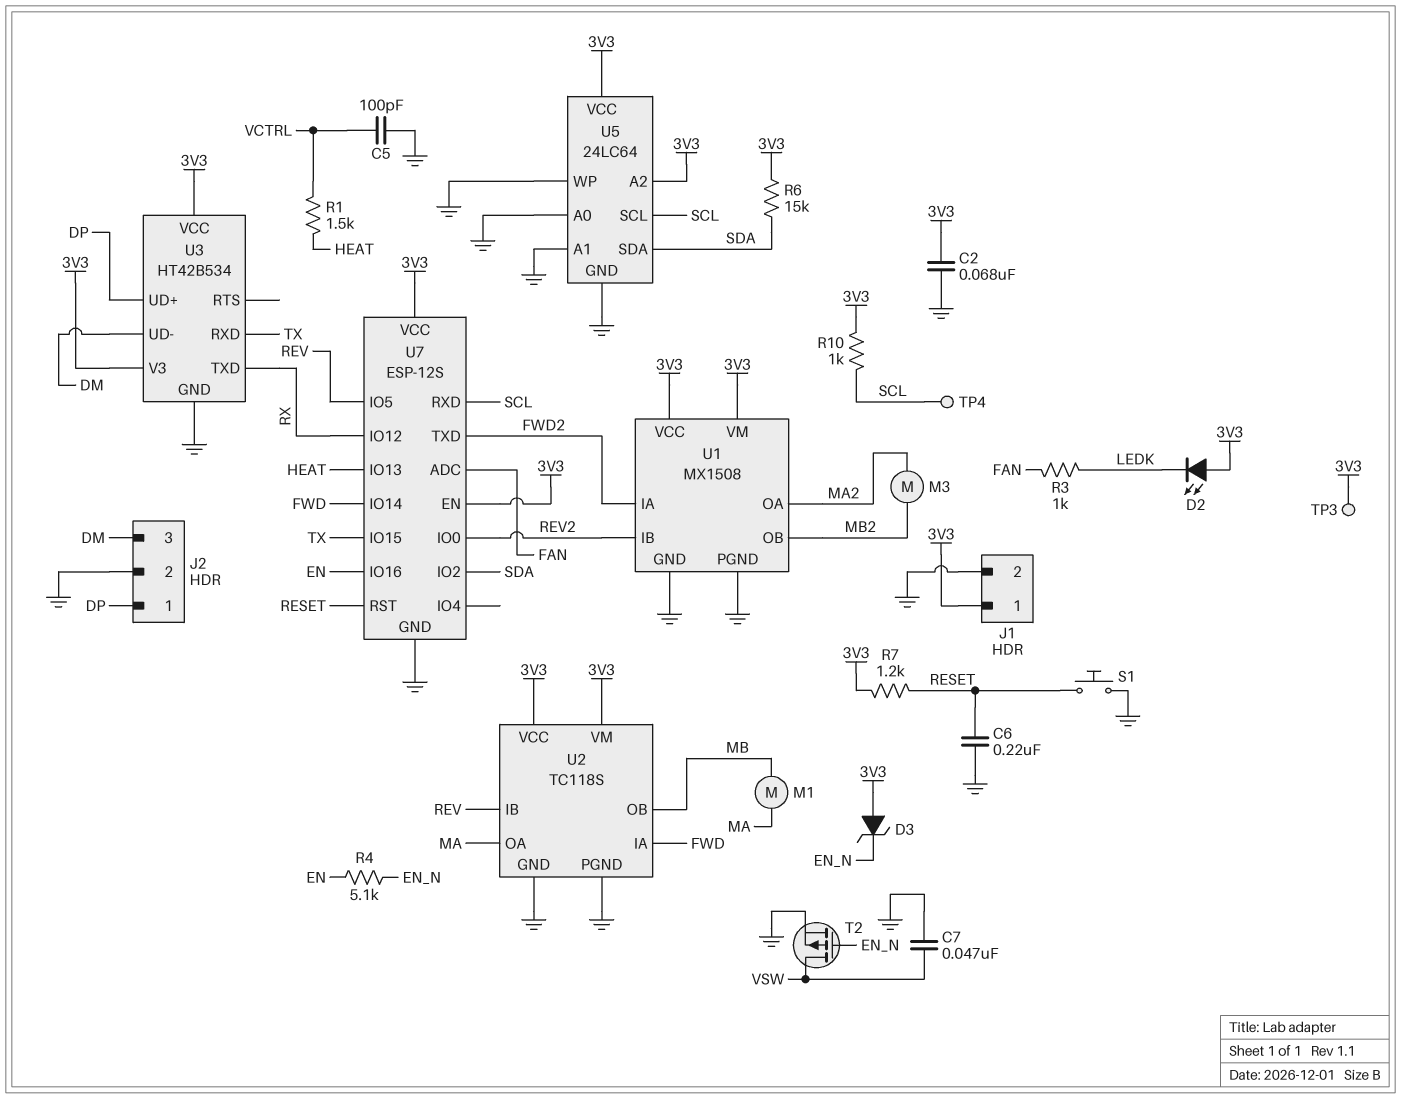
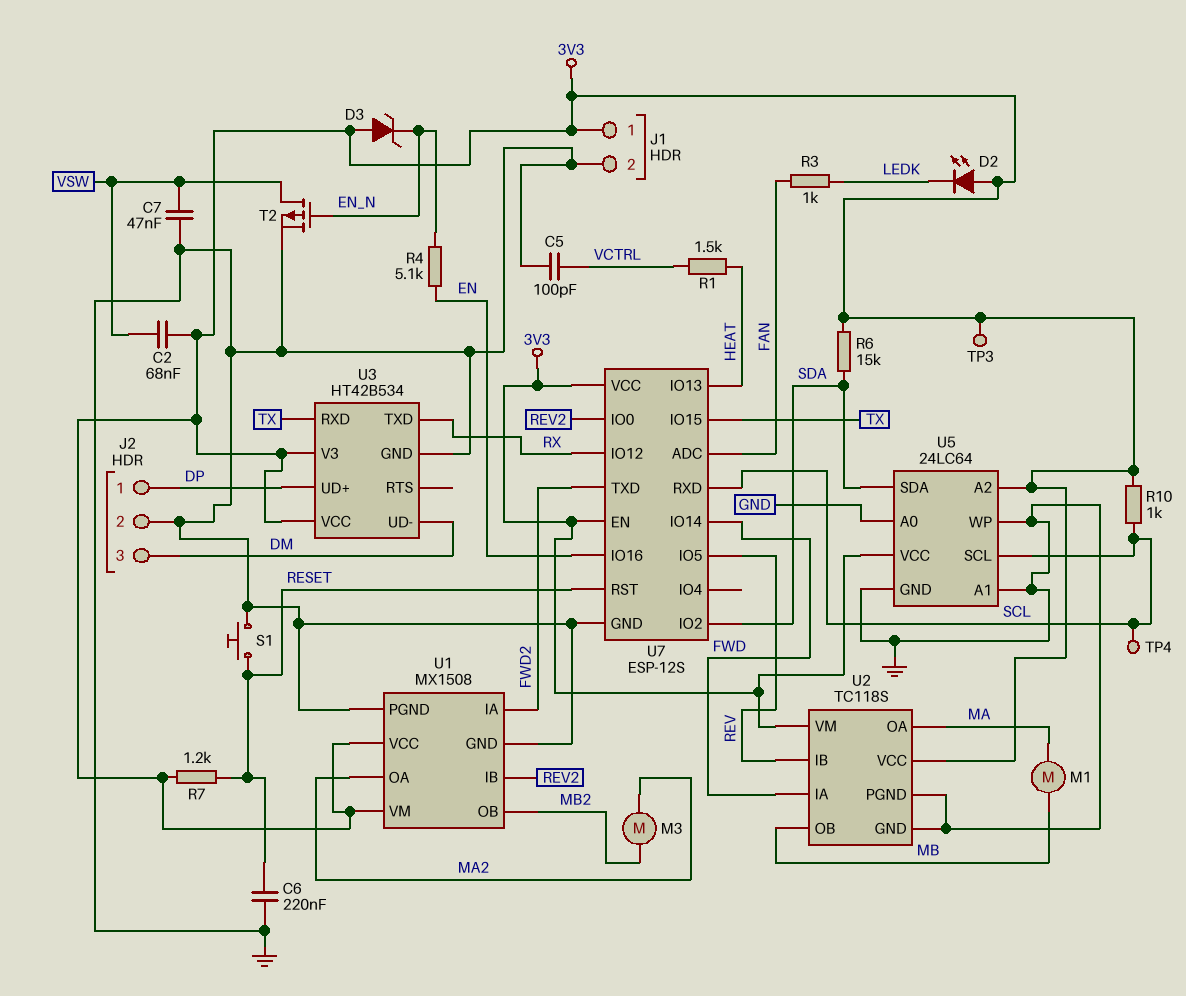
C2: 68nF (3V3, GND) -> 68nF (3V3, VSW)

